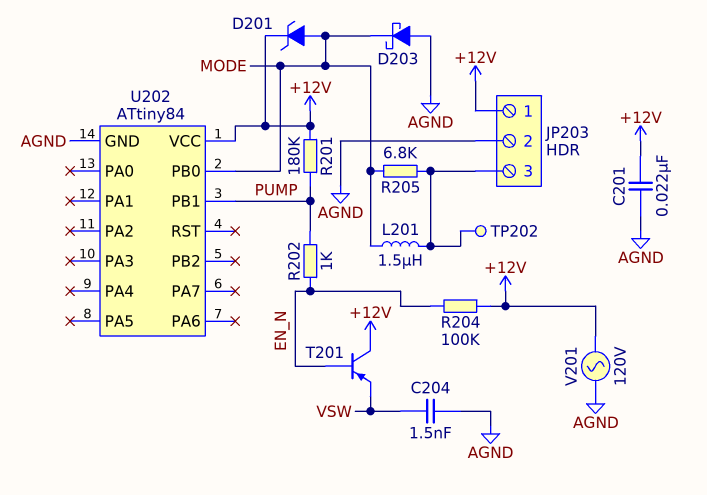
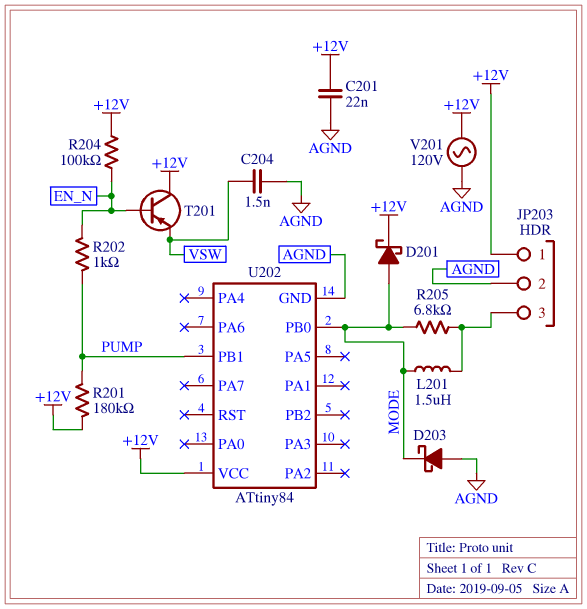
D201: zener (A MODE, K +12V) -> schottky (A MODE, K +12V)
TP202: test point (JP203/3) -> none

